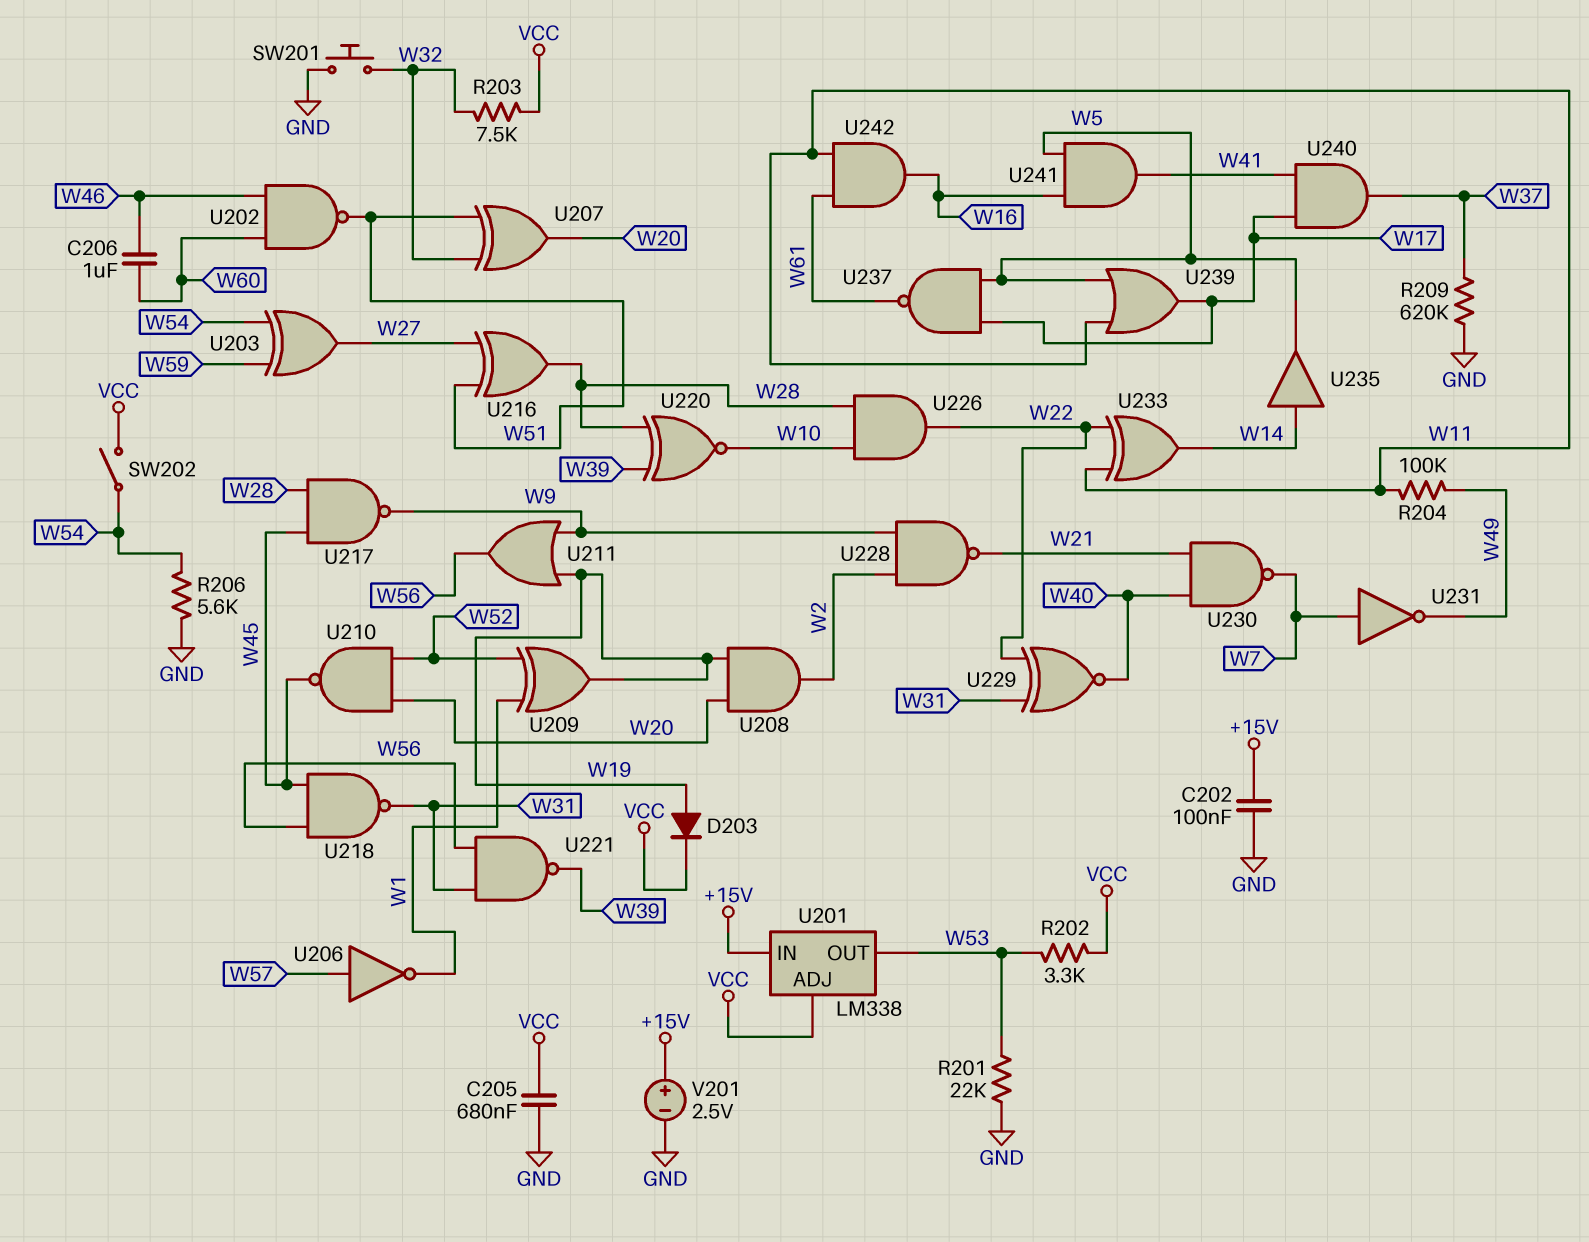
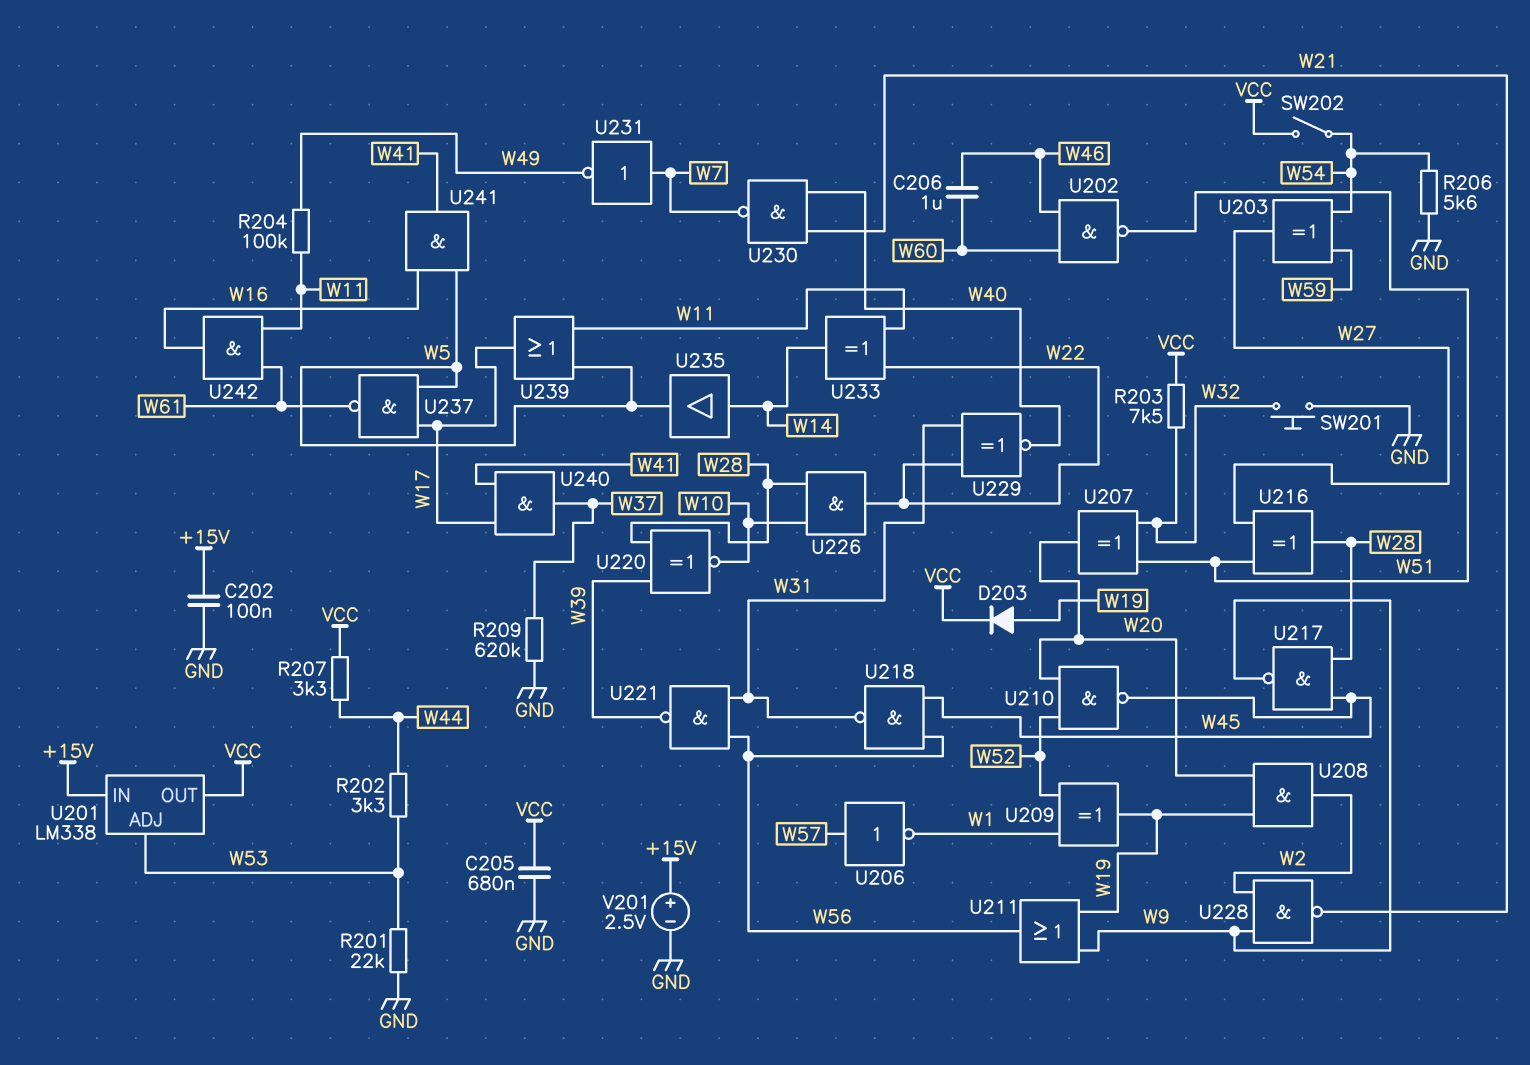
R202: 3.3k (VCC, W53) -> 3.3k (W44, W53)
R207: none -> 3.3k (VCC, W44)
U201 pin ADJ: VCC -> W53
U201 pin OUT: W53 -> VCC

